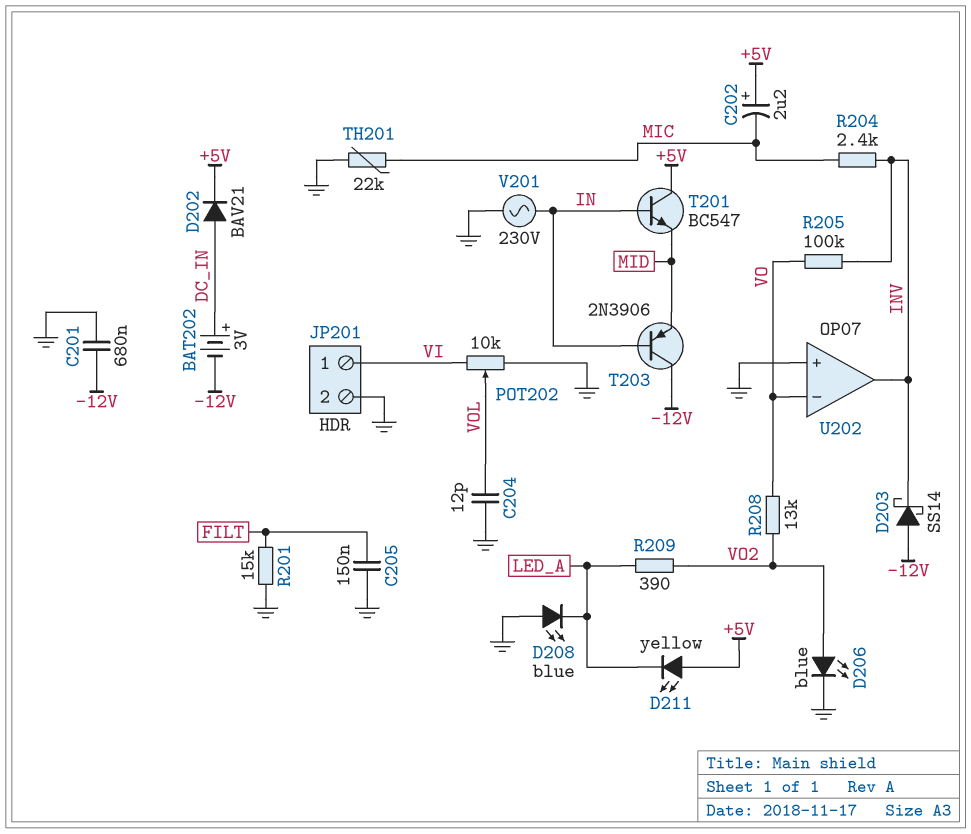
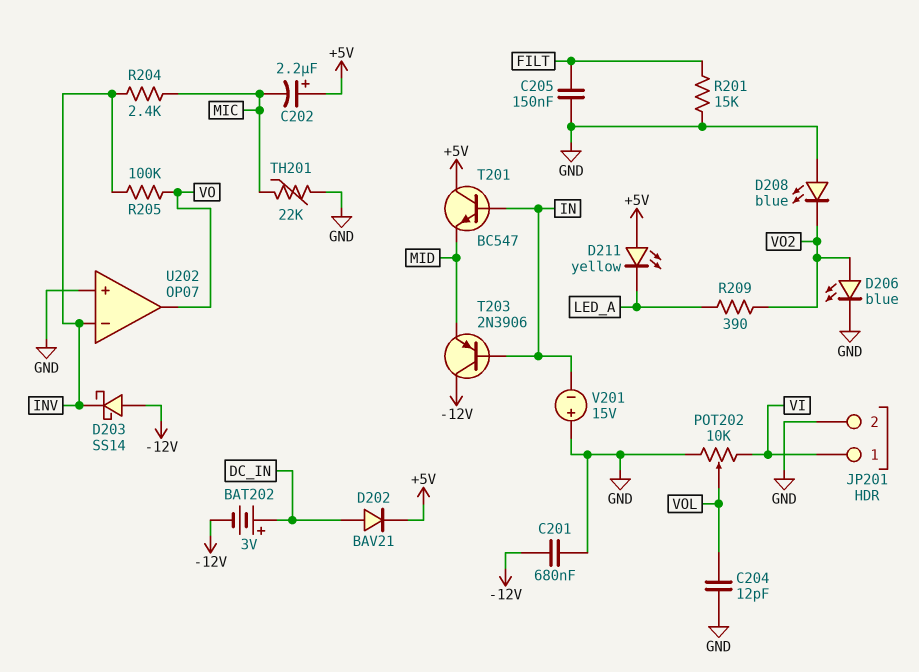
D208: LED blue (A GND, K LED_A) -> LED blue (A GND, K VO2)
R208: 13k (VO, VO2) -> none
U202 pin in-: VO -> INV
U202 pin out: INV -> VO
V201: AC 230V (GND, IN) -> 15V (plus GND, minus IN)

